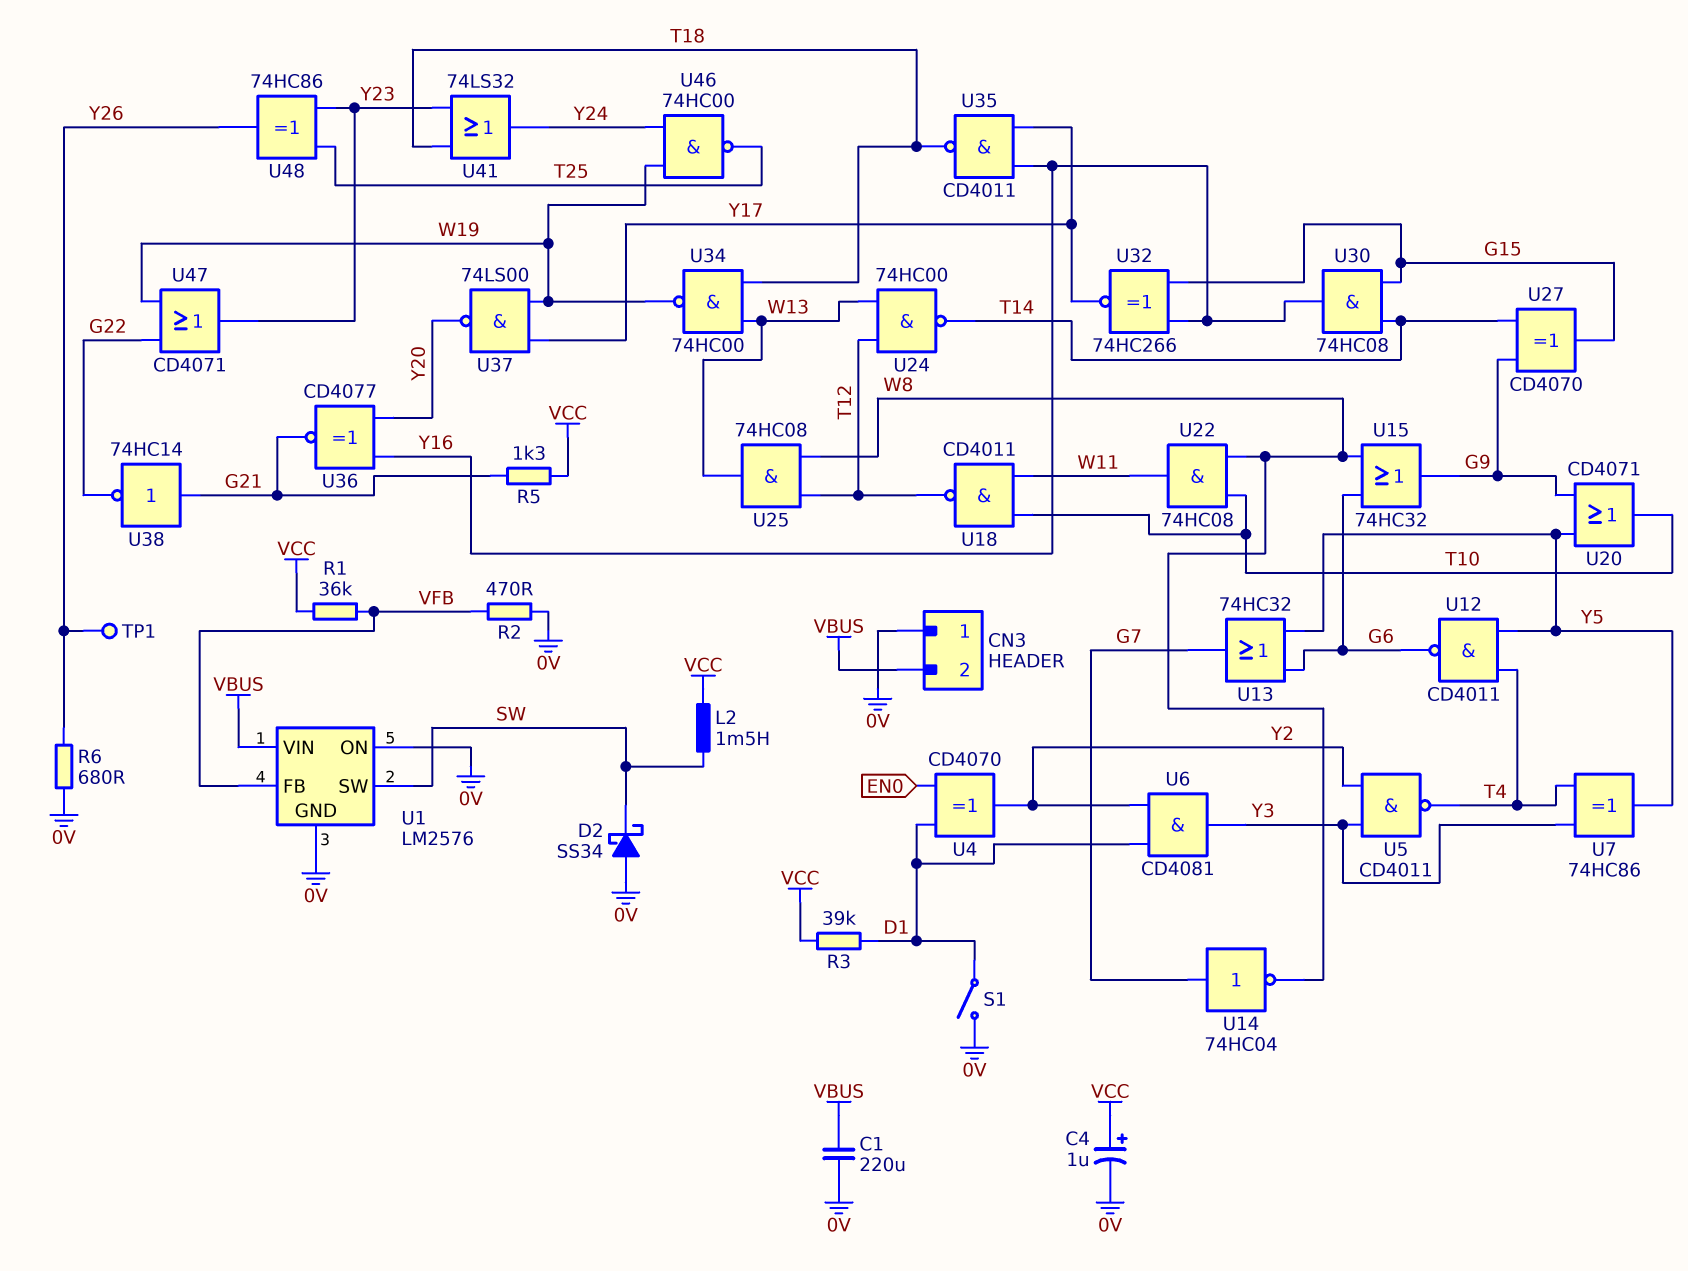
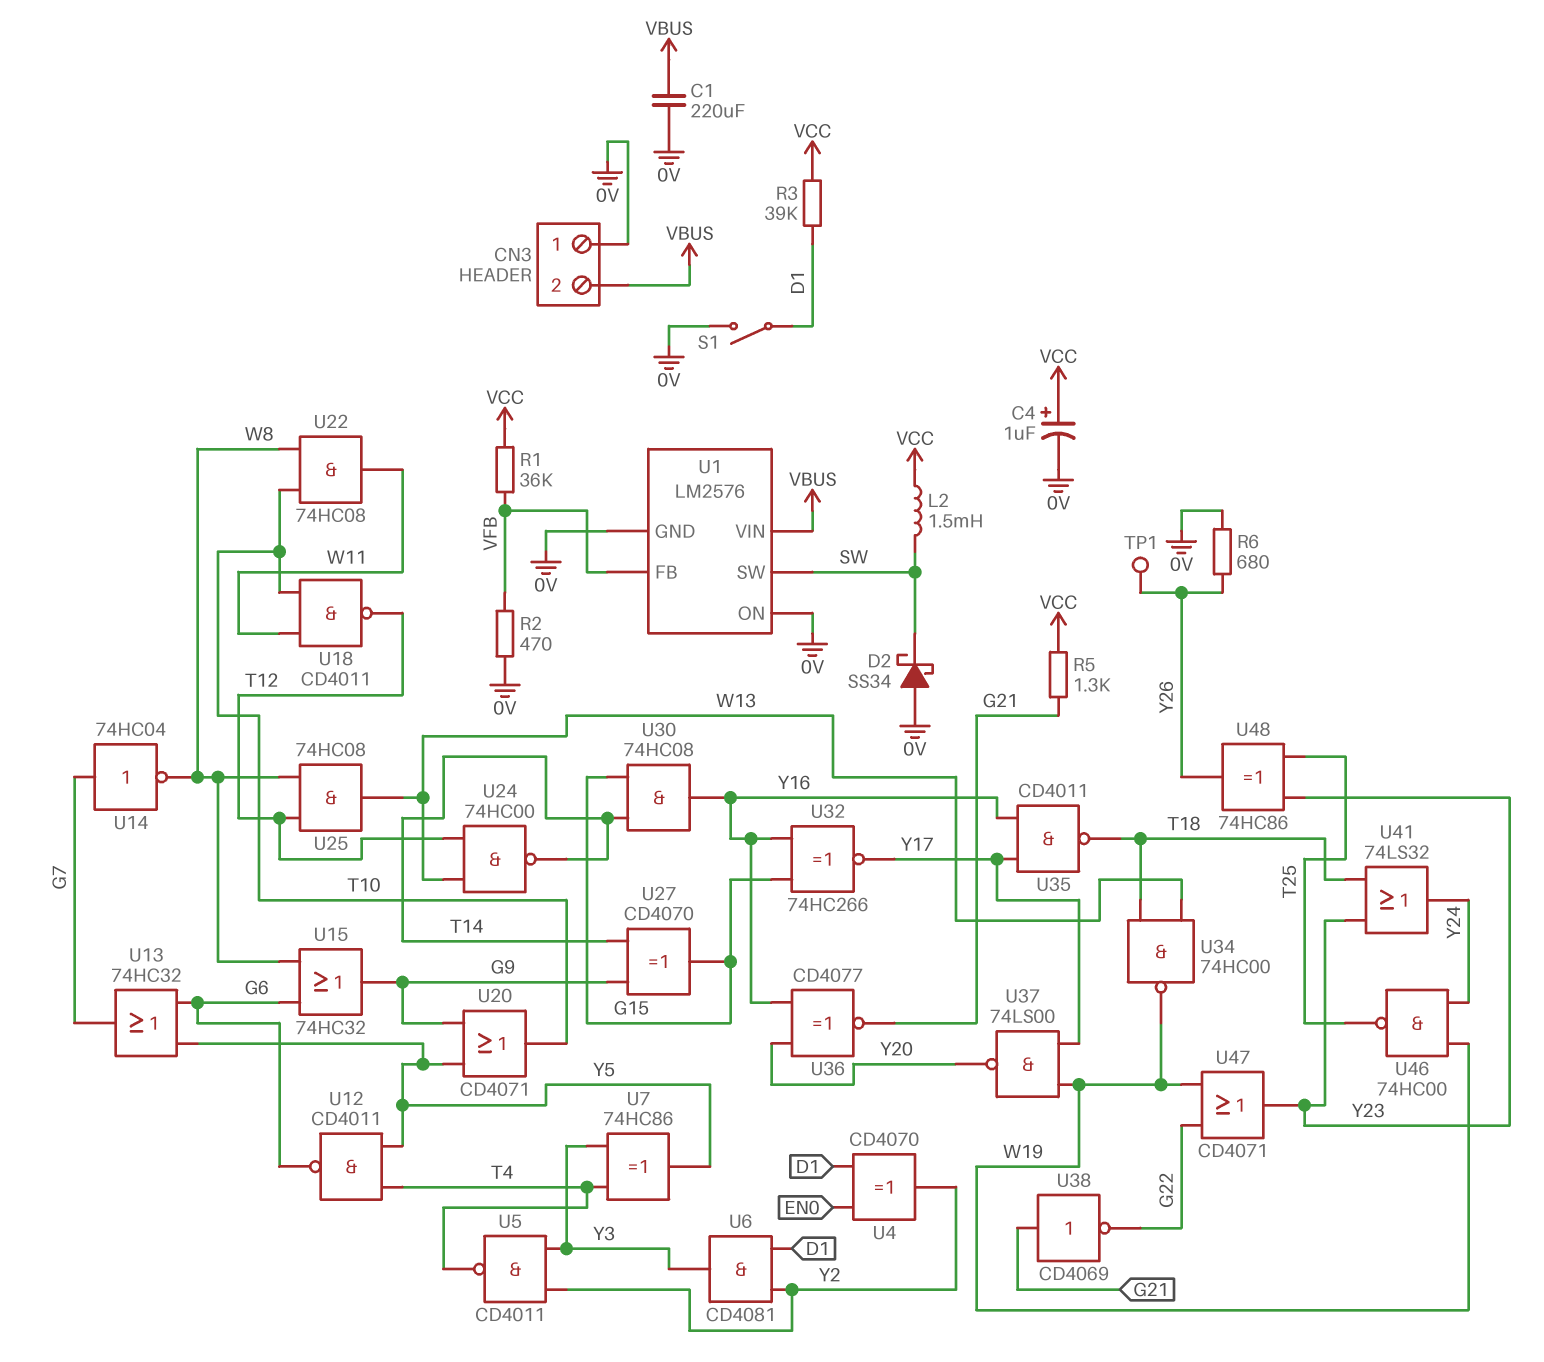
U38: NOT 74HC14 (in G21, out G22) -> NOT CD4069 (in G21, out G22)

